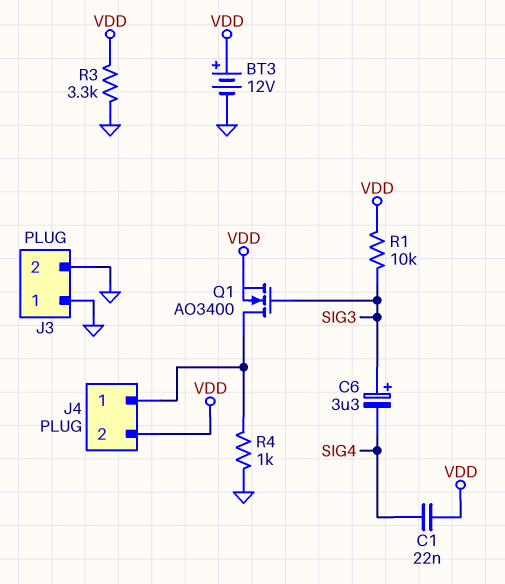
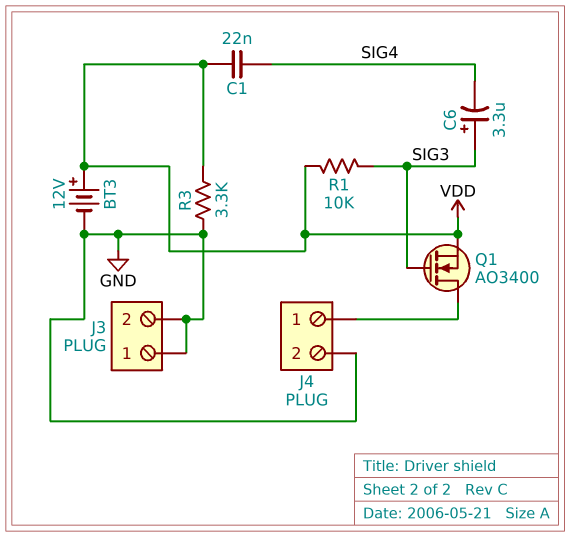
J4 pin 2: VDD -> GND
R4: 1k (GND, J4/1) -> none

